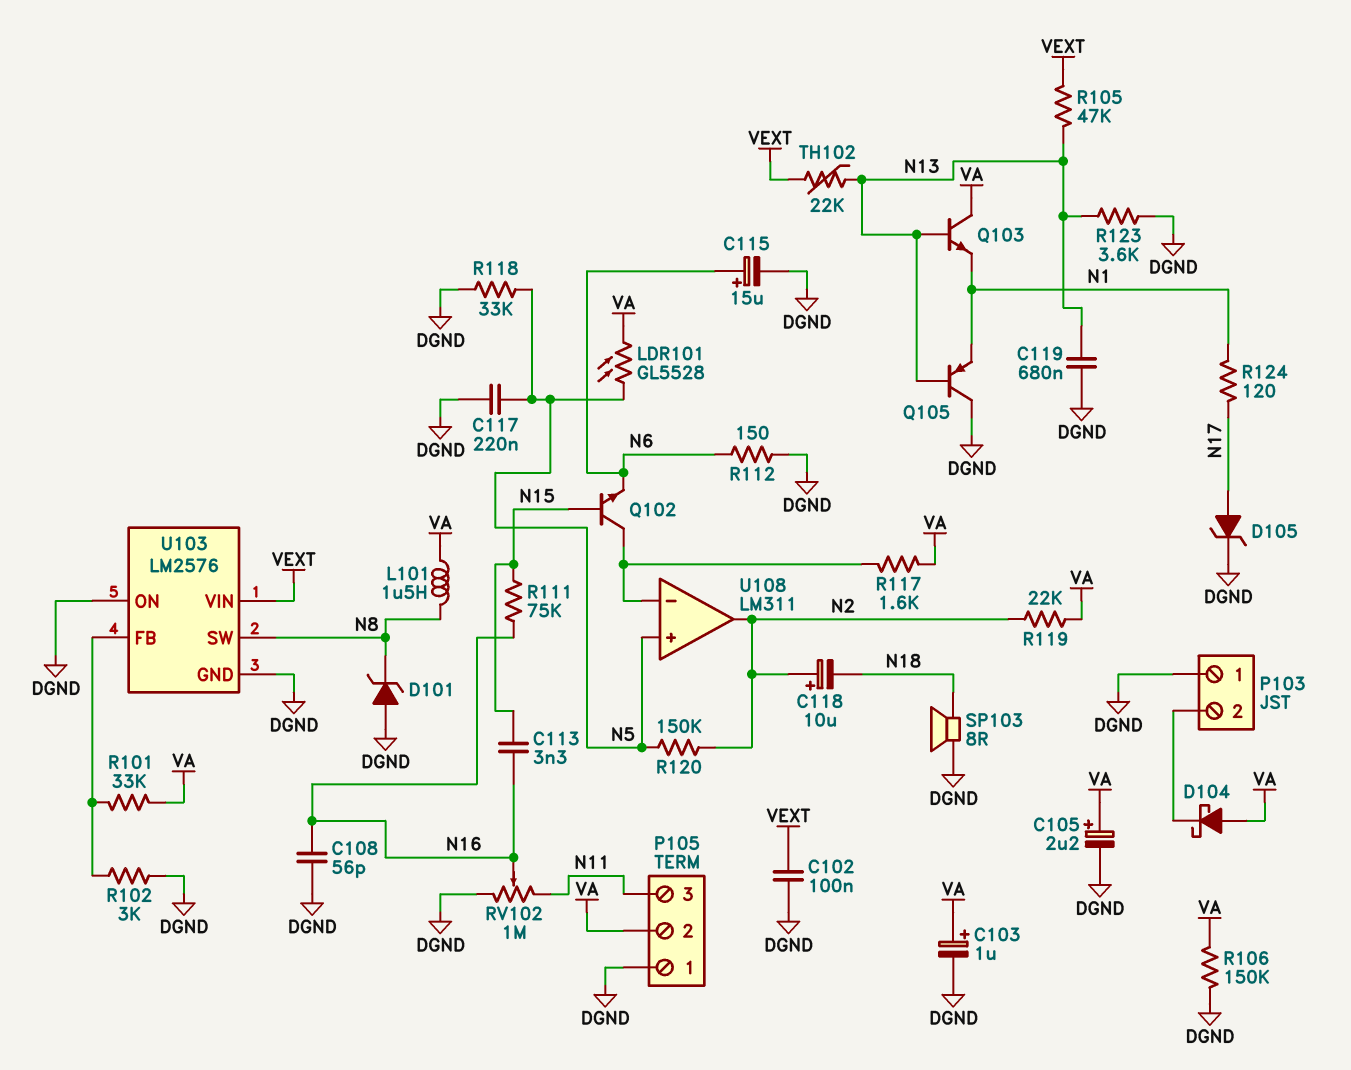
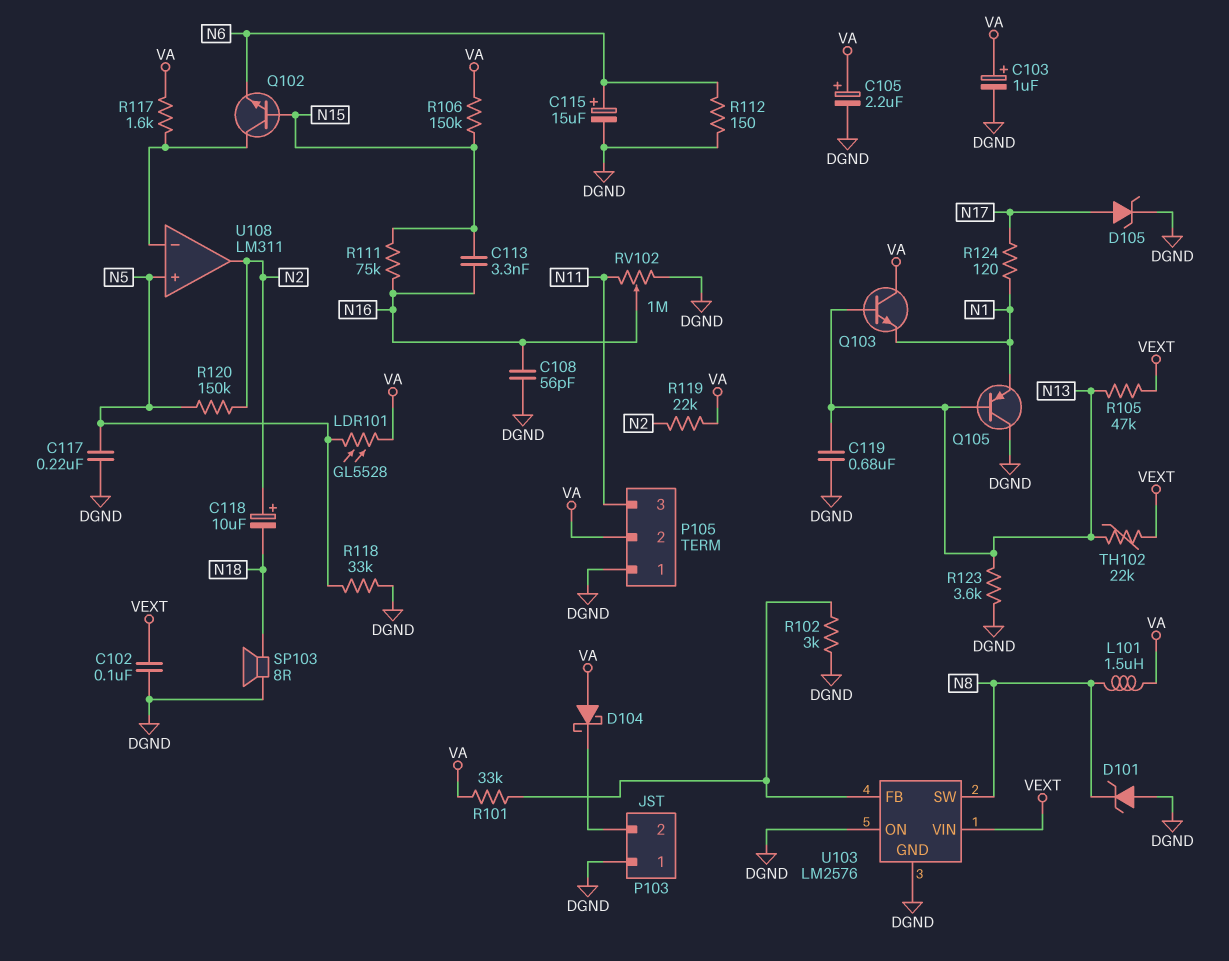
R106: 150k (DGND, VA) -> 150k (N15, VA)

